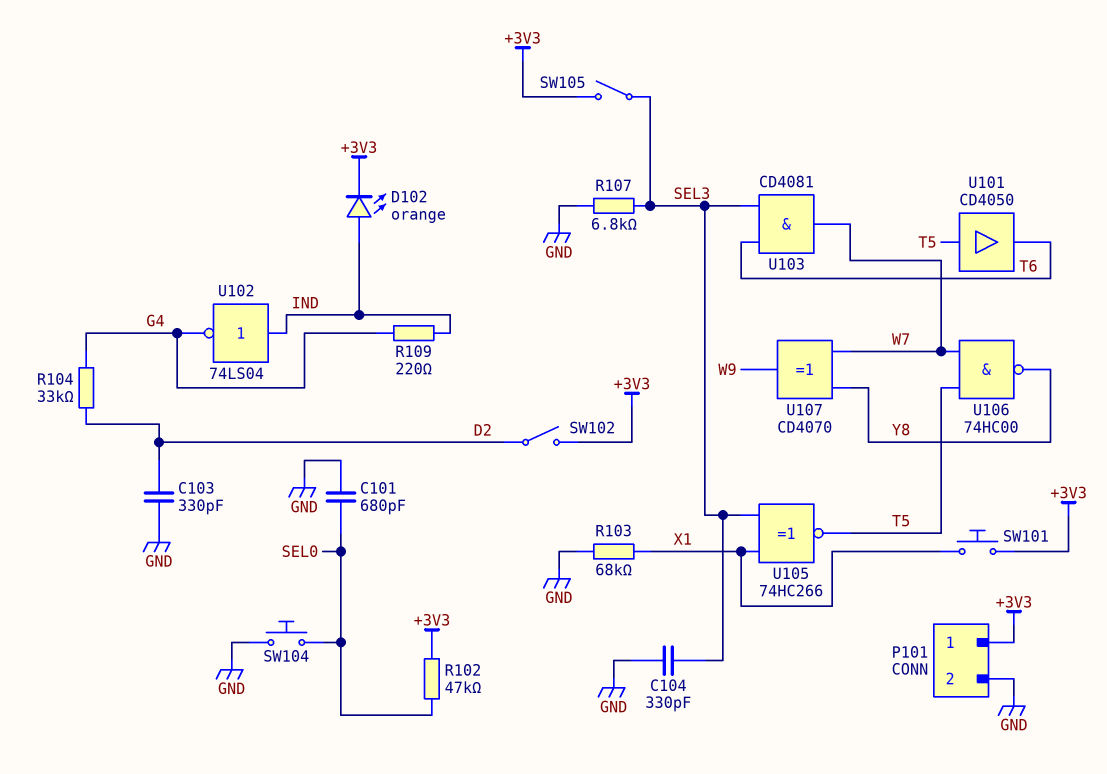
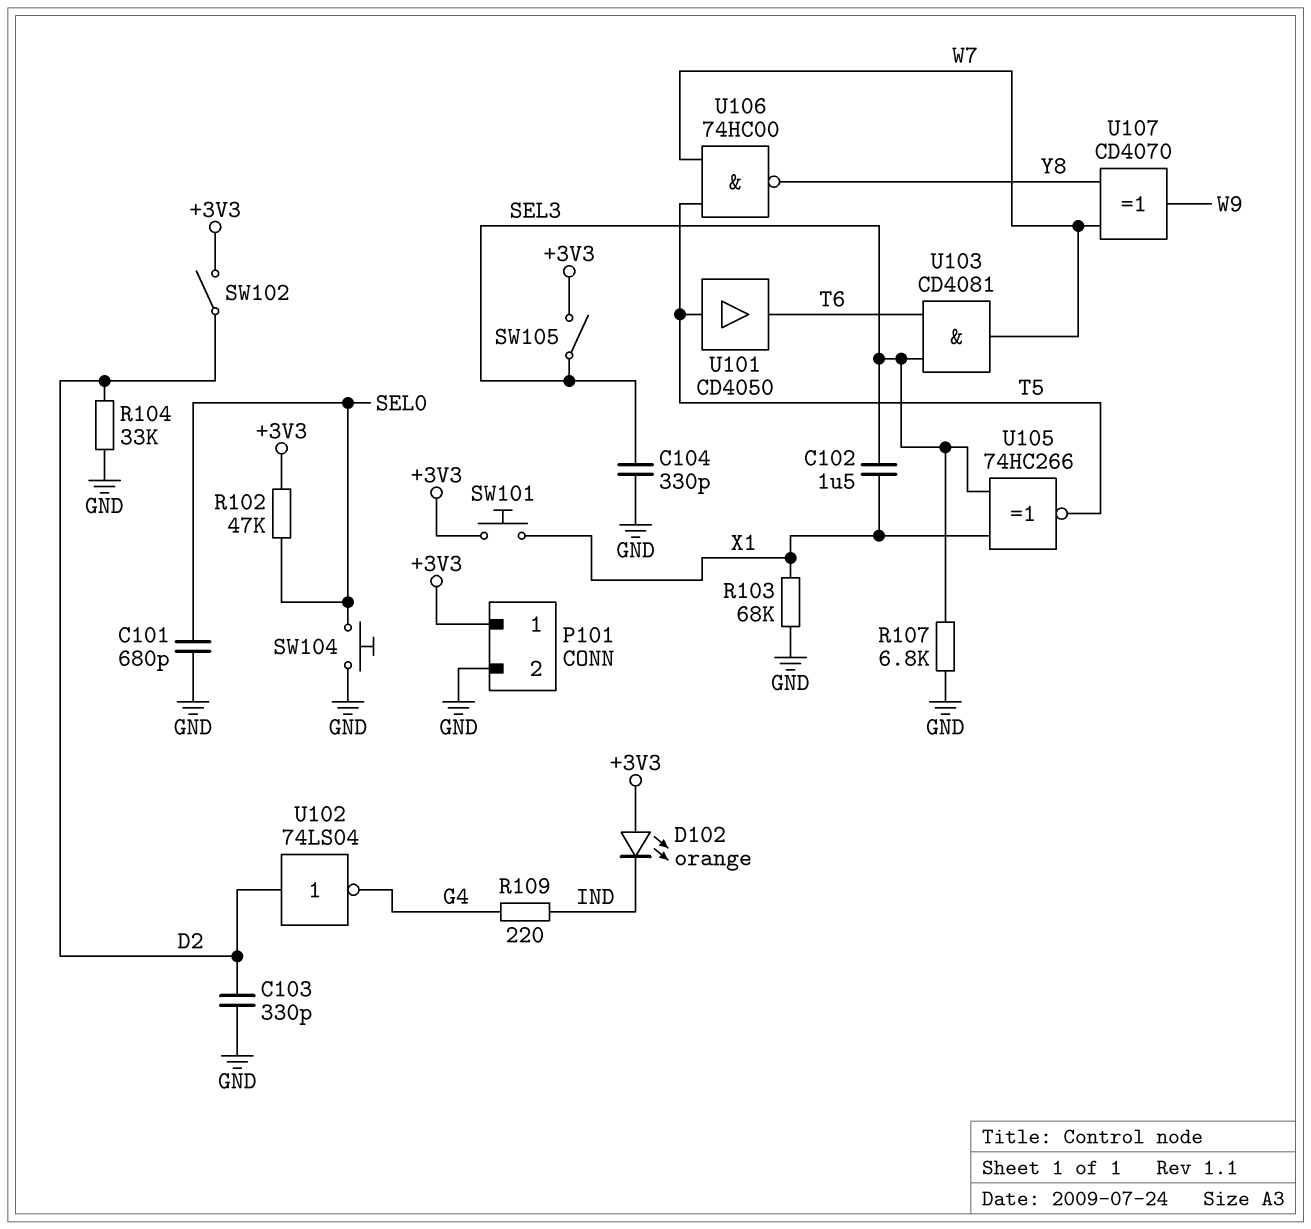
C102: none -> 1.5uF (SEL3, X1)
D102: LED orange (A IND, K +3V3) -> LED orange (A +3V3, K IND)
R104: 33k (D2, G4) -> 33k (D2, GND)
U102: NOT 74LS04 (in IND, out G4) -> NOT 74LS04 (in D2, out G4)

